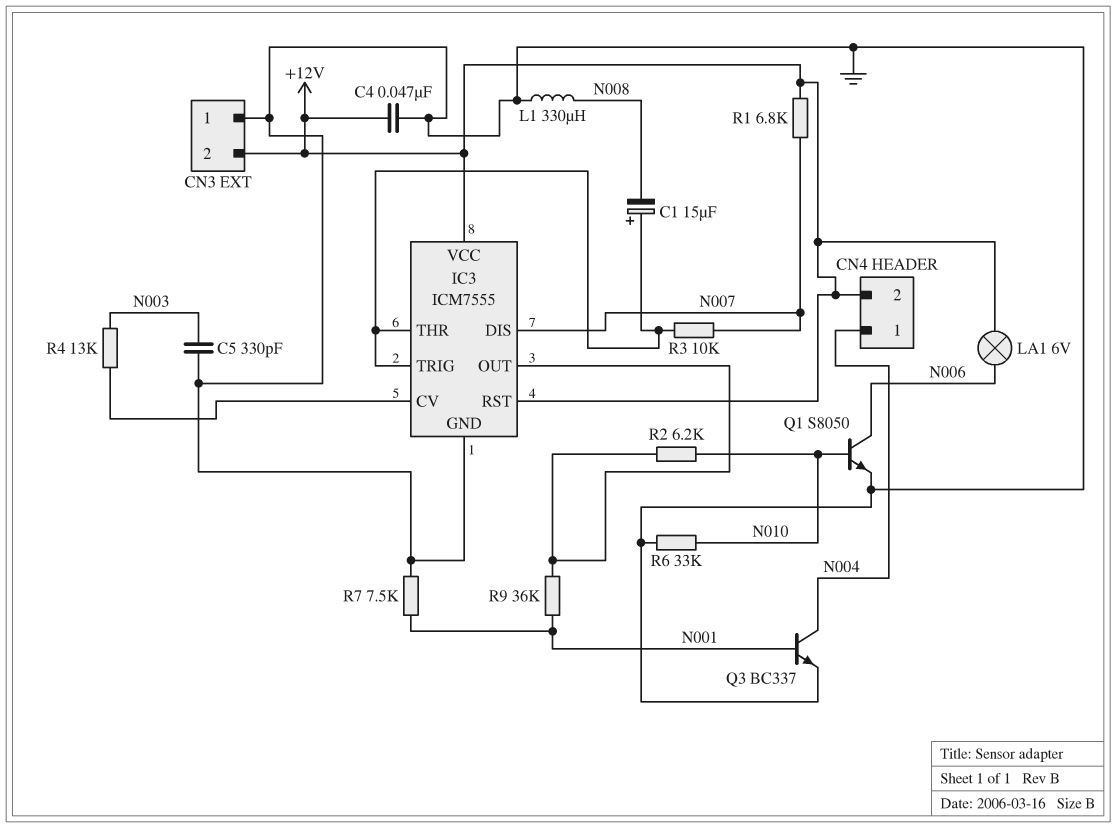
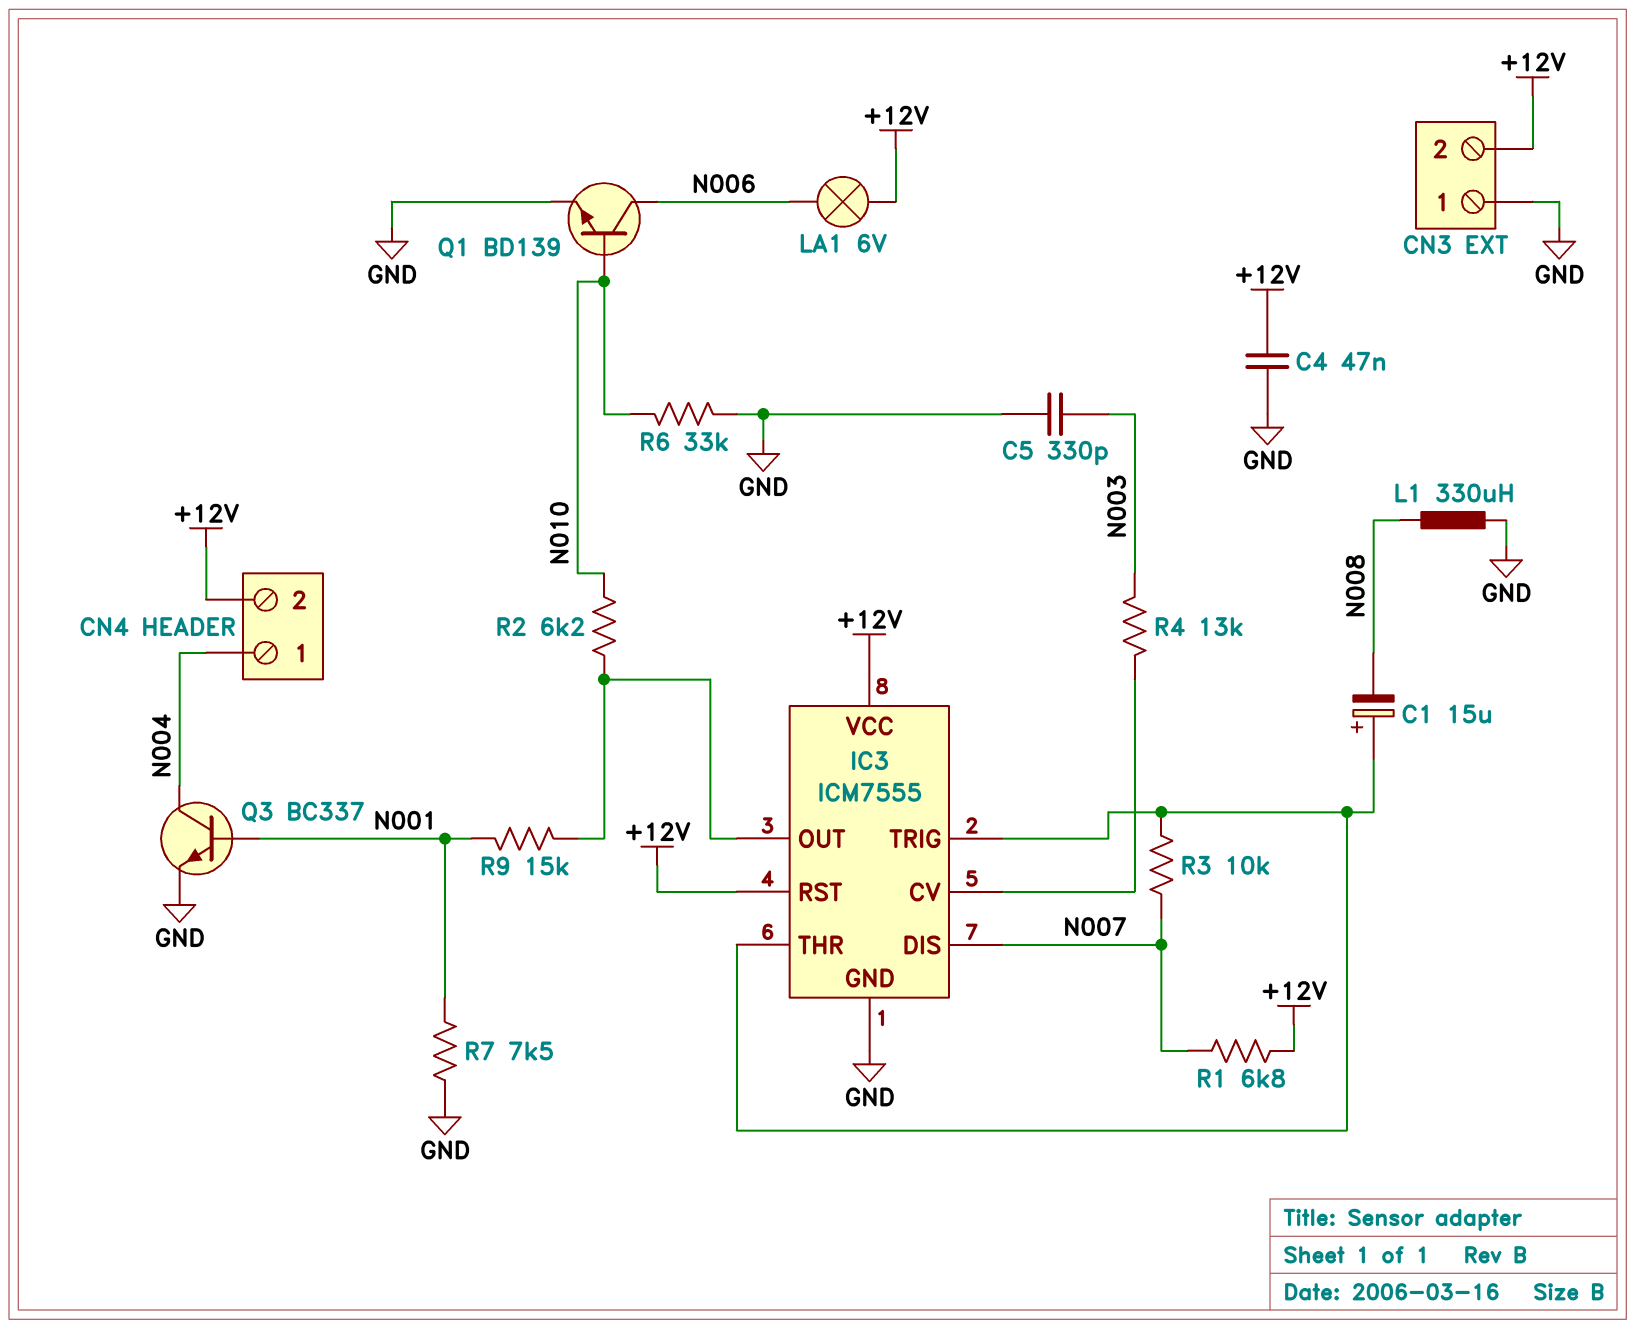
Q1: NPN S8050 (B N010, C N006, E GND) -> NPN BD139 (B N010, C N006, E GND)
R9: 36k (IC3/OUT, N001) -> 15k (IC3/OUT, N001)

